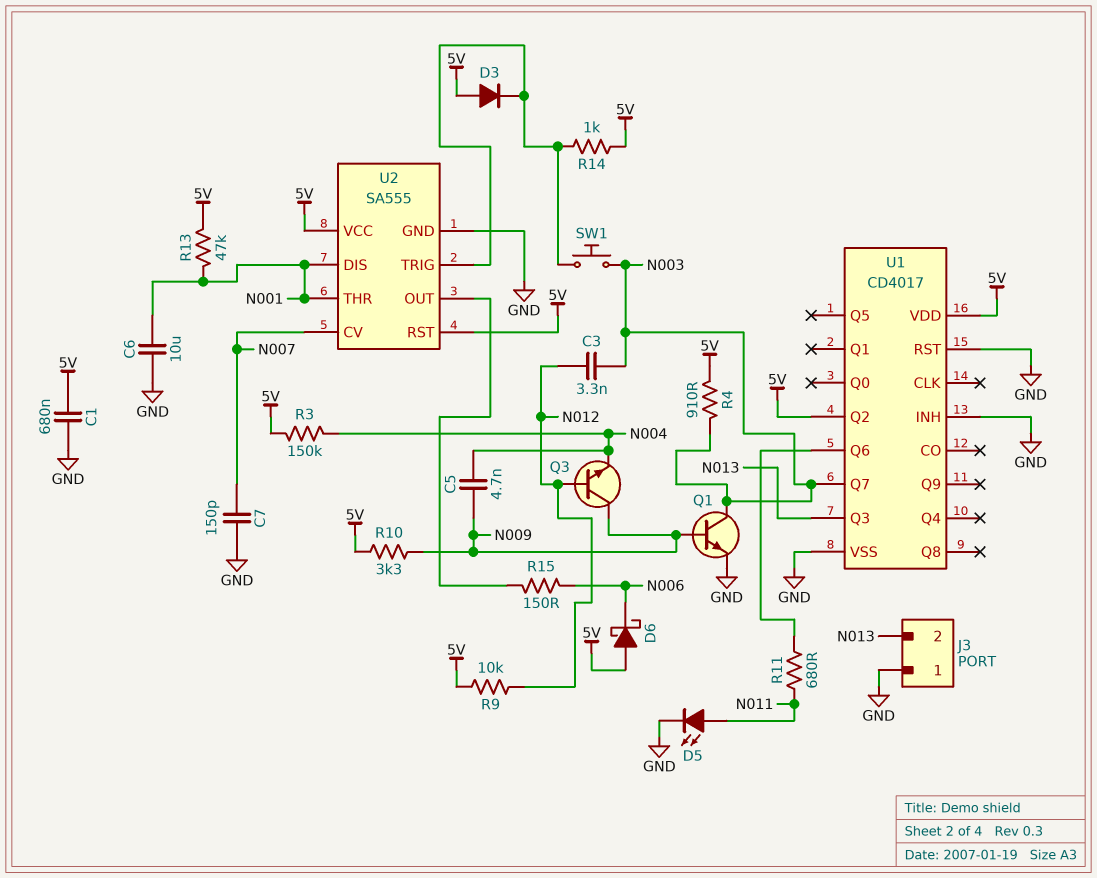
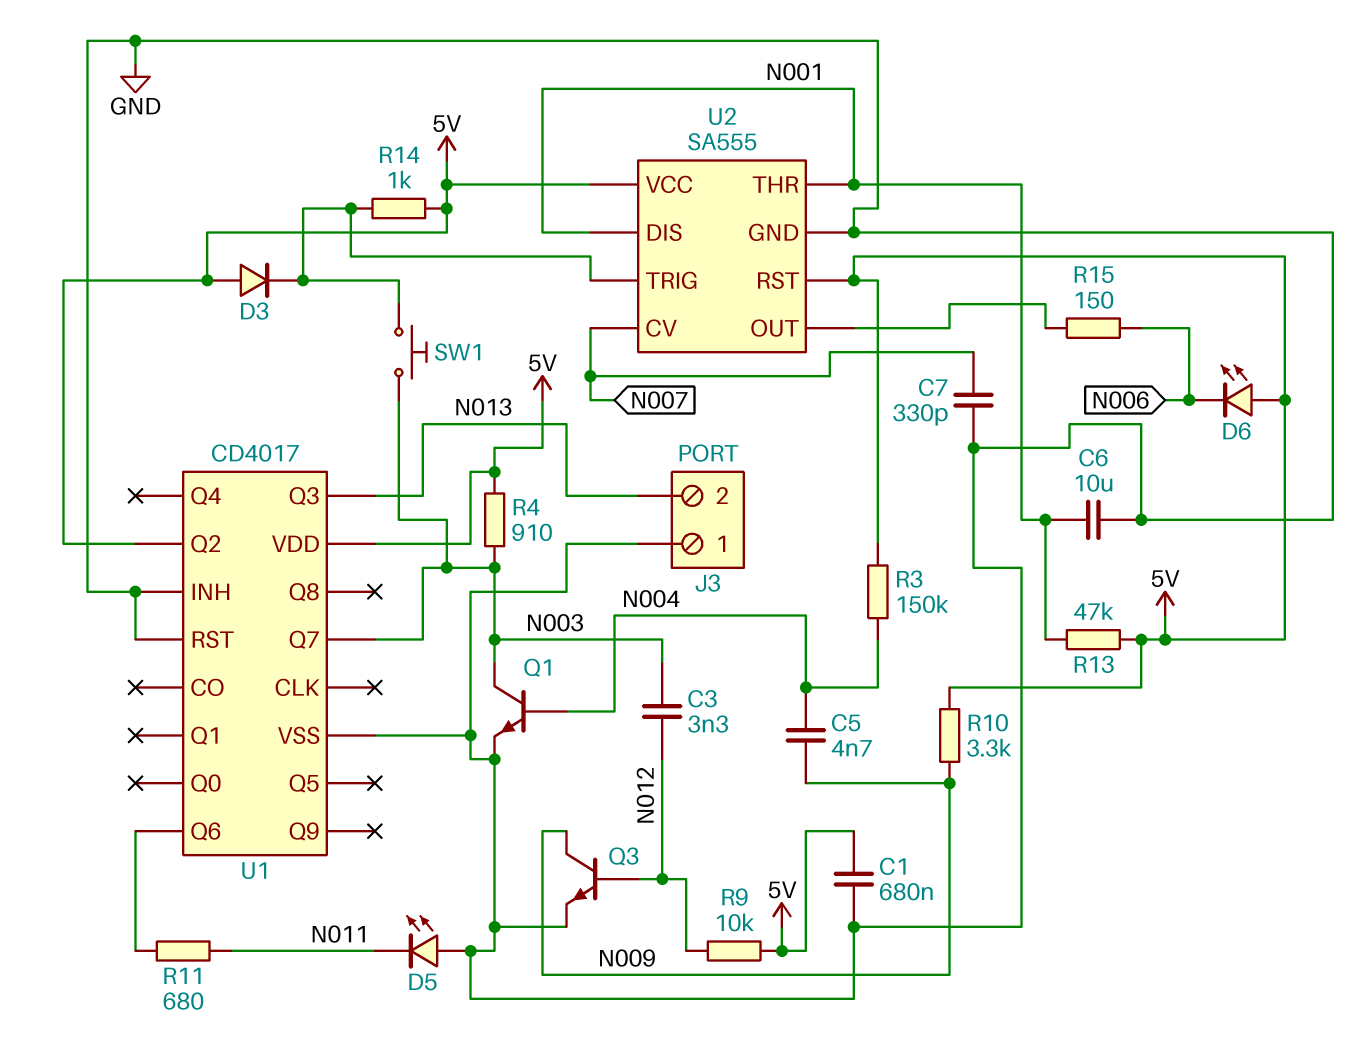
C7: 150pF (GND, N007) -> 330pF (GND, N007)
D5: LED (A N011, K GND) -> LED (A GND, K N011)
D6: schottky (A 5V, K N006) -> LED (A 5V, K N006)
Q1: NPN (B N009, C N003, E GND) -> NPN (B N004, C N003, E GND)
Q3: NPN (B N012, C N009, E N004) -> NPN (B N012, C N009, E GND)

